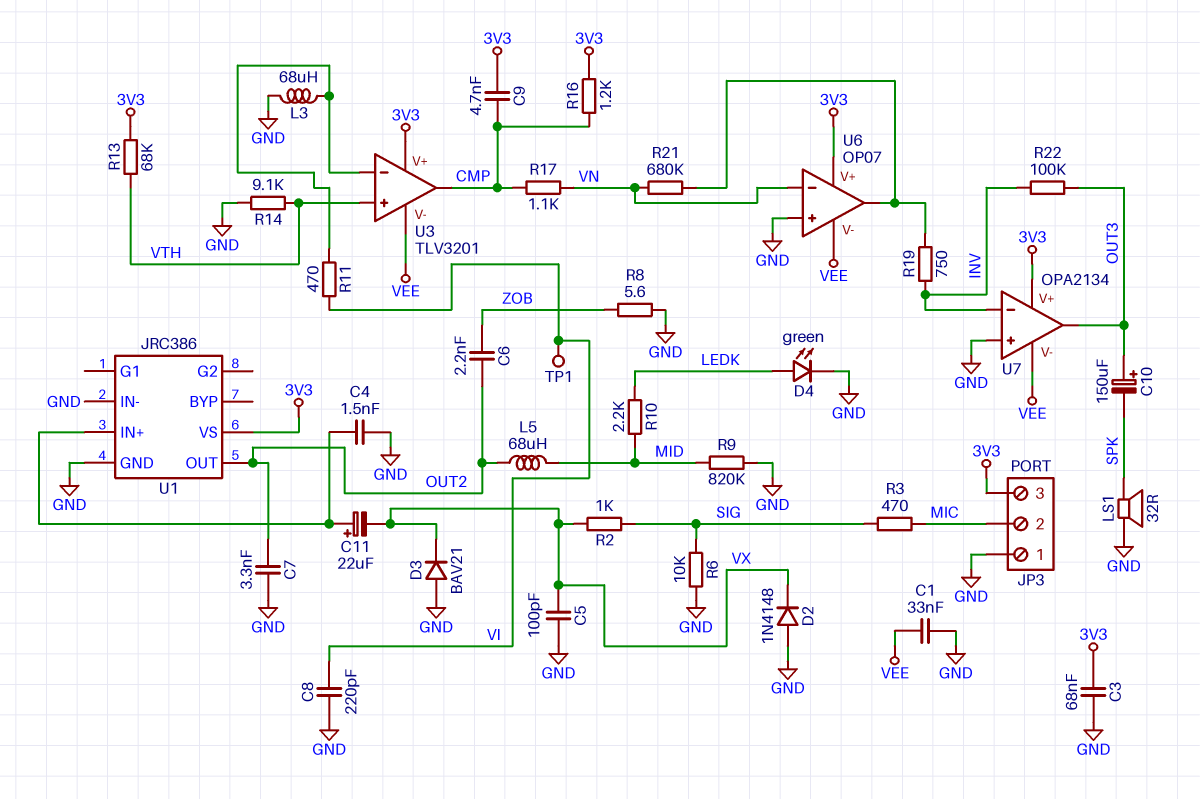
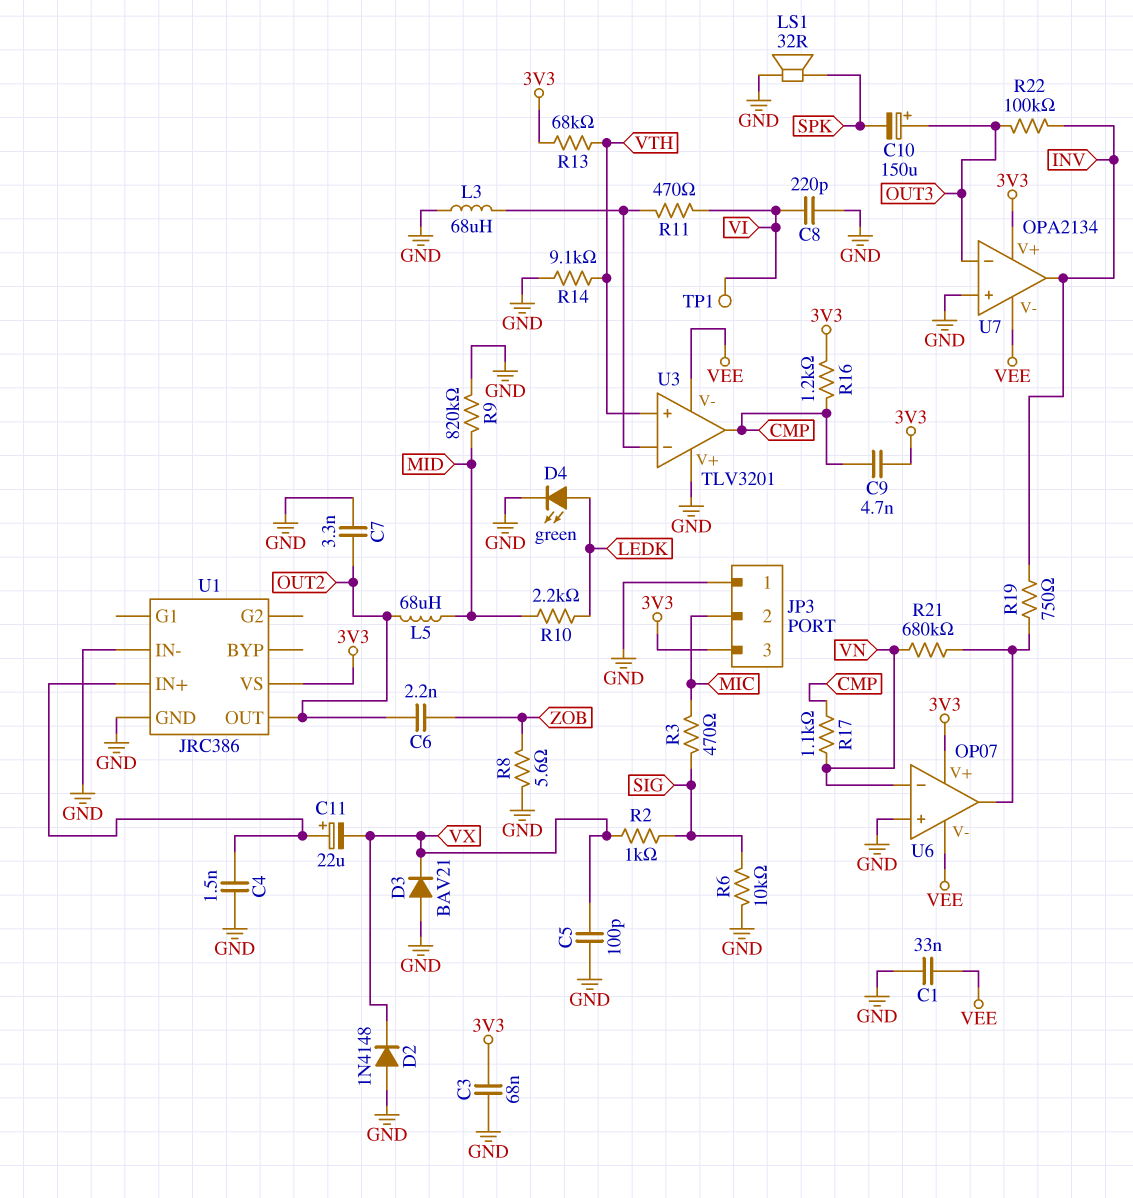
U3 pin V+: 3V3 -> GND
U7 pin in-: INV -> OUT3
U7 pin out: OUT3 -> INV

